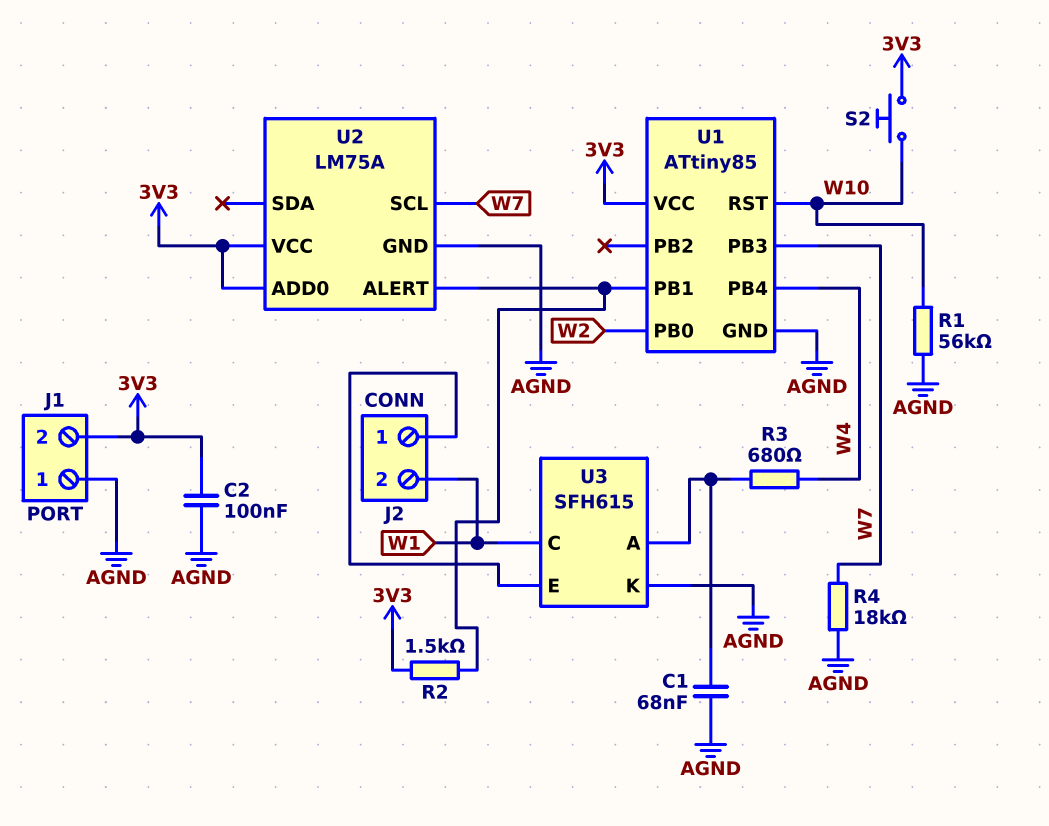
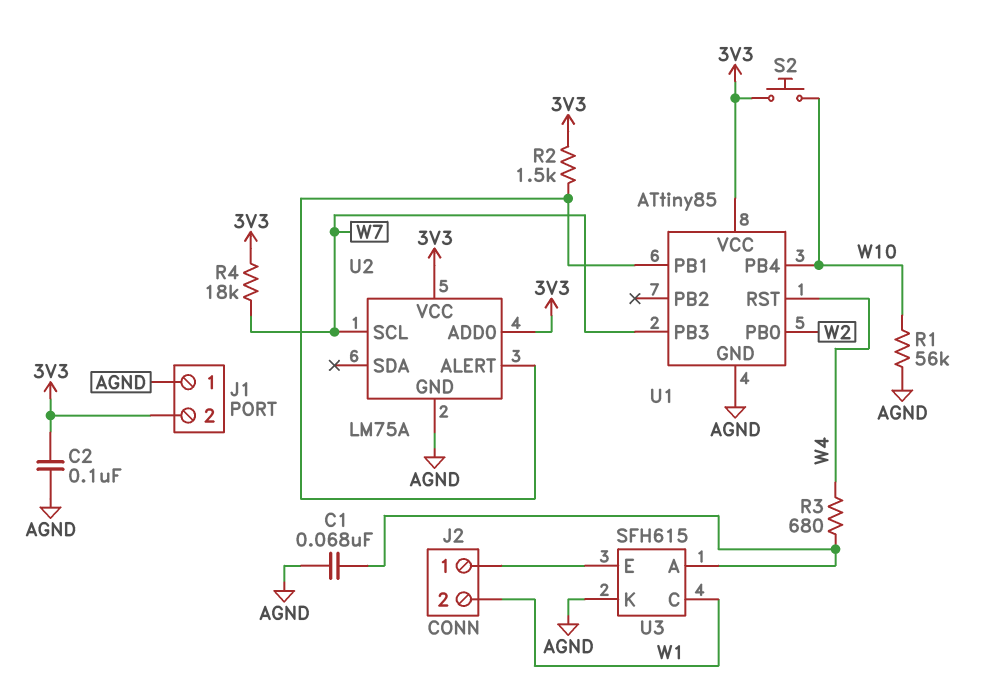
R4: 18k (AGND, W7) -> 18k (3V3, W7)
U1 pin PB4: W4 -> W10
U1 pin RST: W10 -> W4

